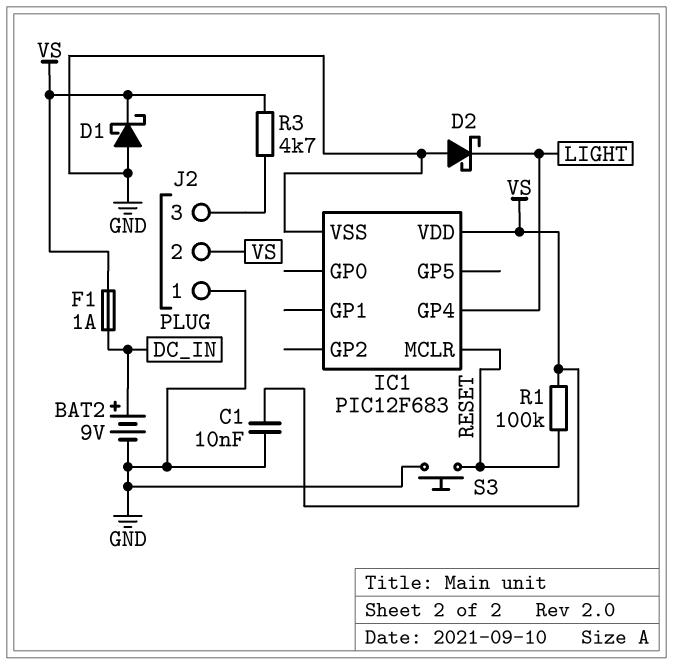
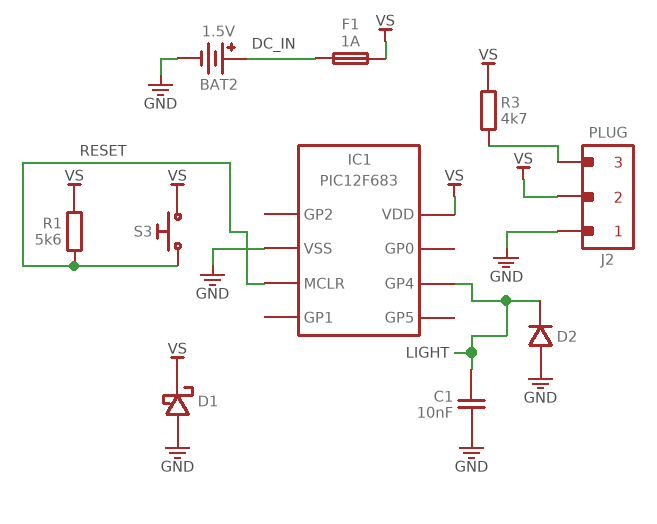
BAT2: 9V (plus DC_IN, minus GND) -> 1.5V (plus DC_IN, minus GND)
C1: 10nF (GND, VS) -> 10nF (GND, LIGHT)
D2: schottky (A GND, K LIGHT) -> diode (A GND, K LIGHT)
R1: 100k (RESET, VS) -> 5.6k (RESET, VS)
S3: button (GND, RESET) -> button (RESET, VS)

